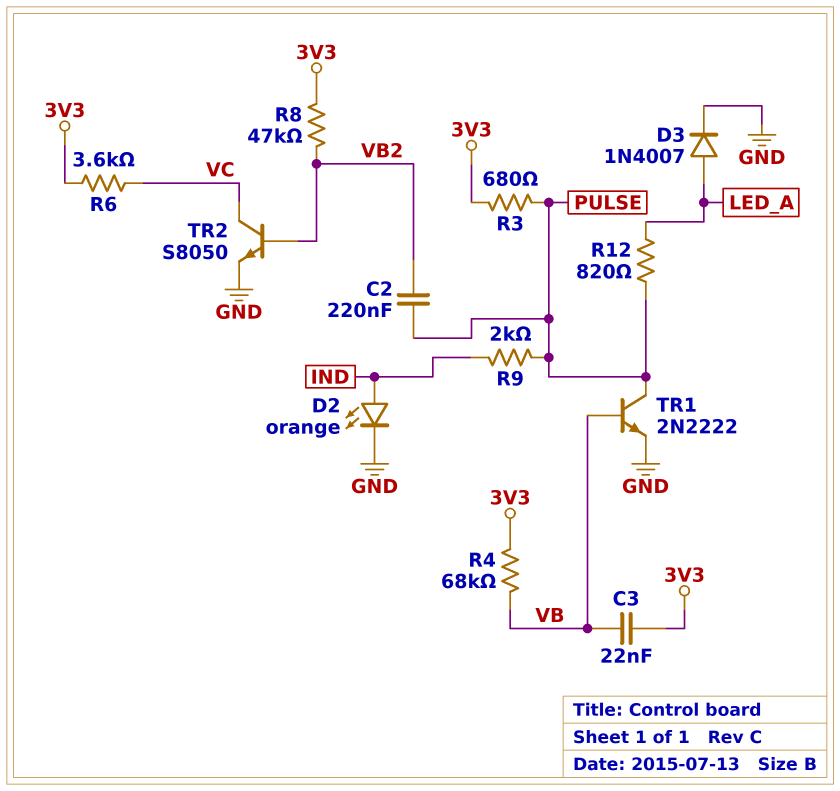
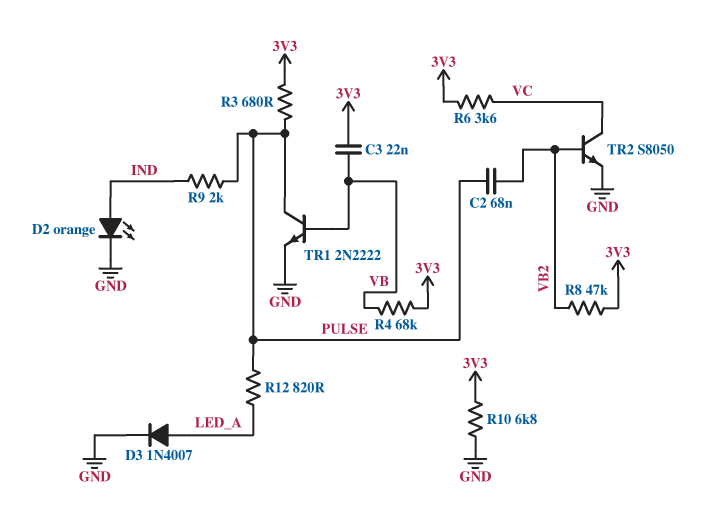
C2: 220nF (PULSE, VB2) -> 68nF (PULSE, VB2)
R10: none -> 6.8k (3V3, GND)

